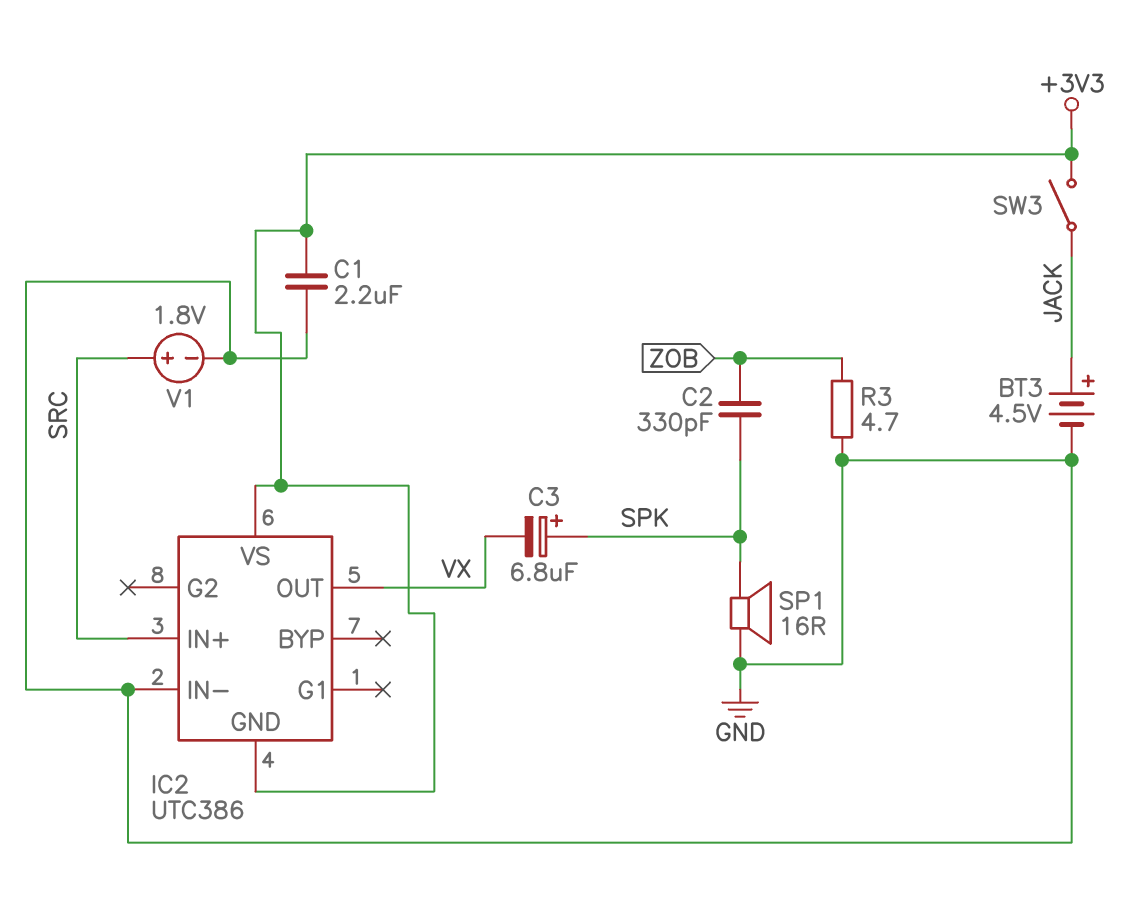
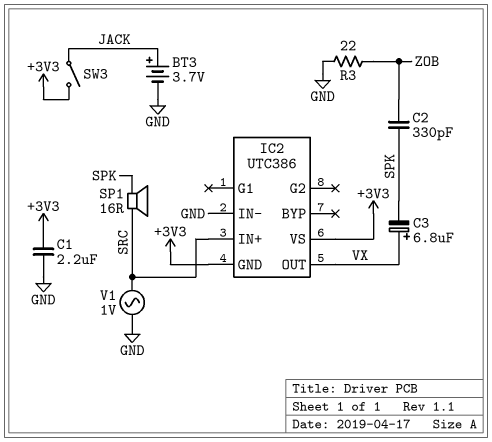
BT3: 4.5V (plus JACK, minus GND) -> 3.7V (plus JACK, minus GND)
C3: 6.8uF (plus SPK, minus VX) -> 6.8uF (plus VX, minus SPK)
R3: 4.7 (GND, ZOB) -> 22 (GND, ZOB)
SP1: speaker 16R (GND, SPK) -> speaker 16R (SPK, SRC)
V1: 1.8V (plus SRC, minus GND) -> AC 1V (GND, SRC)

